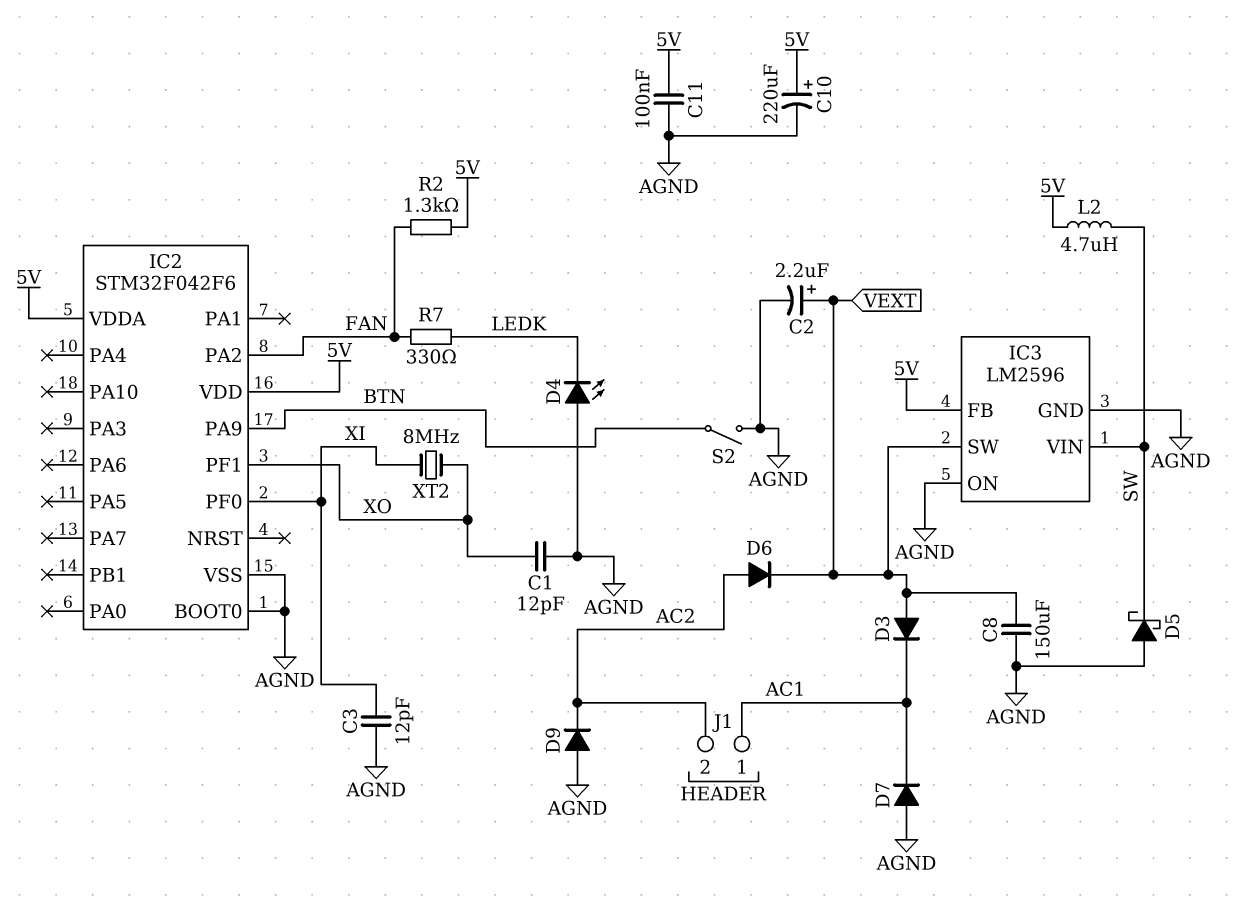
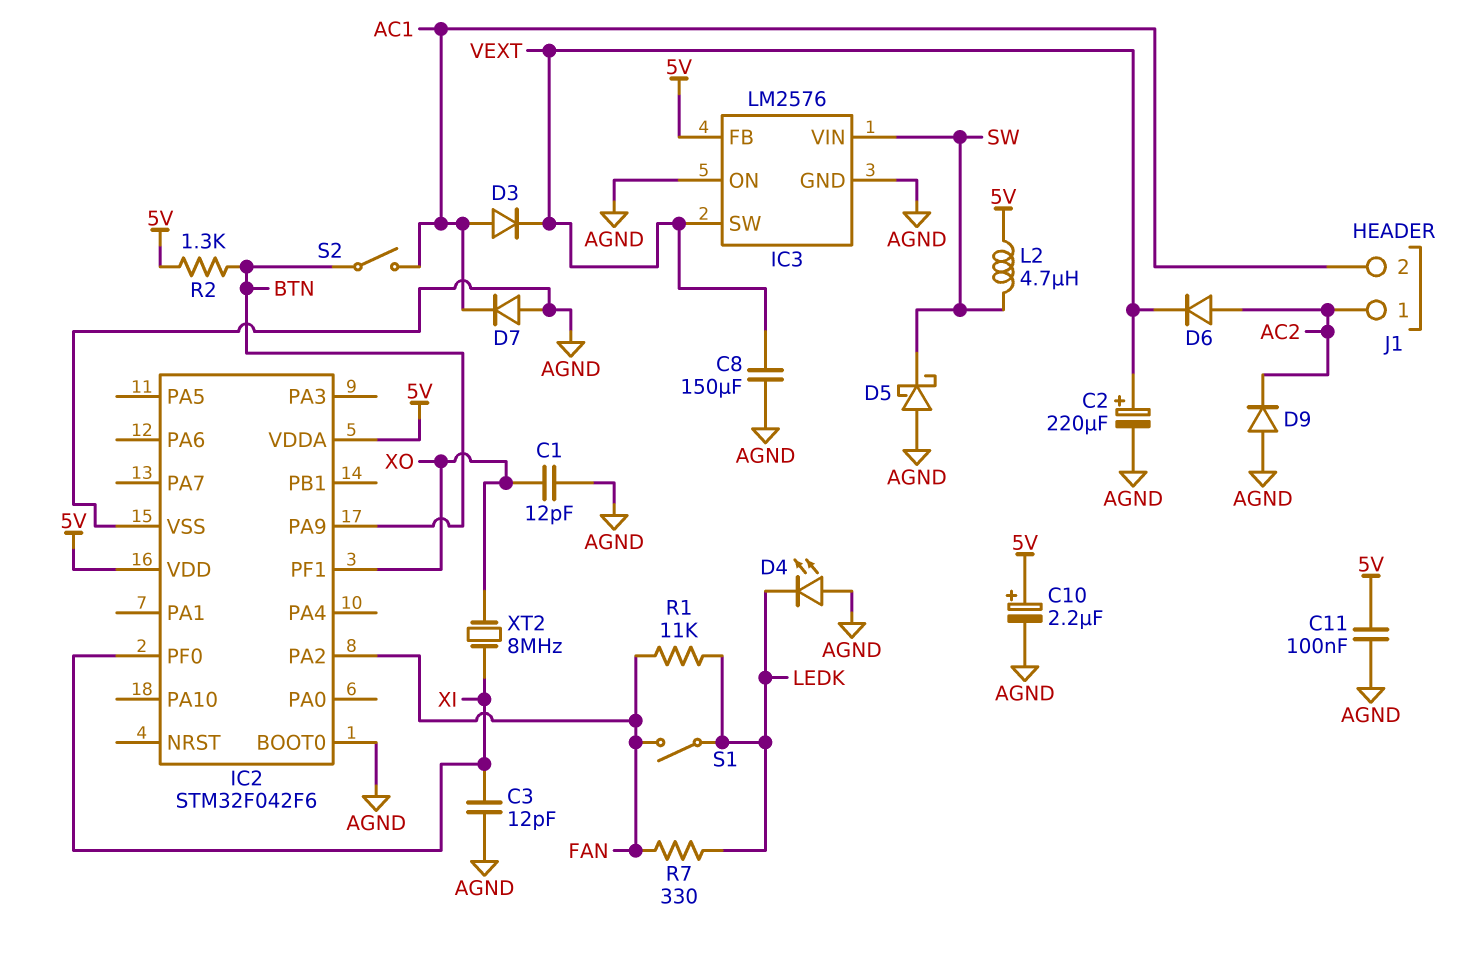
C2: 2.2uF (plus VEXT, minus AGND) -> 220uF (plus VEXT, minus AGND)
C10: 220uF (plus 5V, minus AGND) -> 2.2uF (plus 5V, minus AGND)
D3: diode (A VEXT, K AC1) -> diode (A AC1, K VEXT)
IC3: LM2596 -> LM2576
J1 pin 1: AC1 -> AC2
J1 pin 2: AC2 -> AC1
R1: none -> 11k (FAN, LEDK)
R2: 1.3k (5V, FAN) -> 1.3k (5V, BTN)
S1: none -> switch (FAN, LEDK)
S2: switch (AGND, BTN) -> switch (AC1, BTN)

